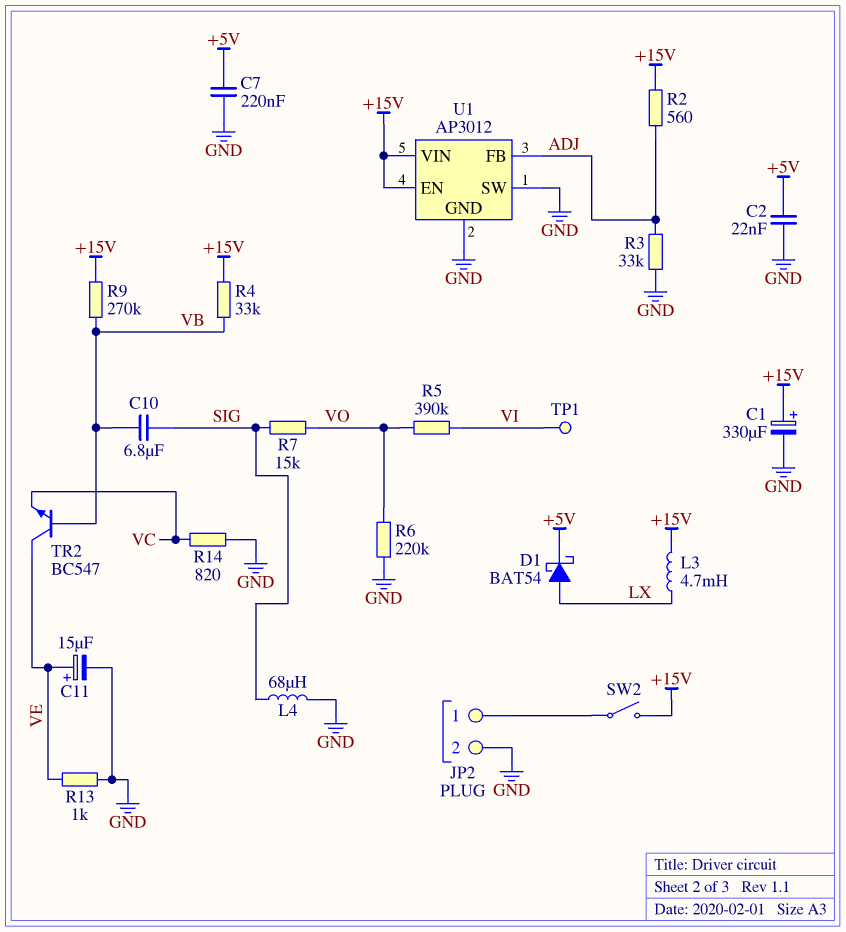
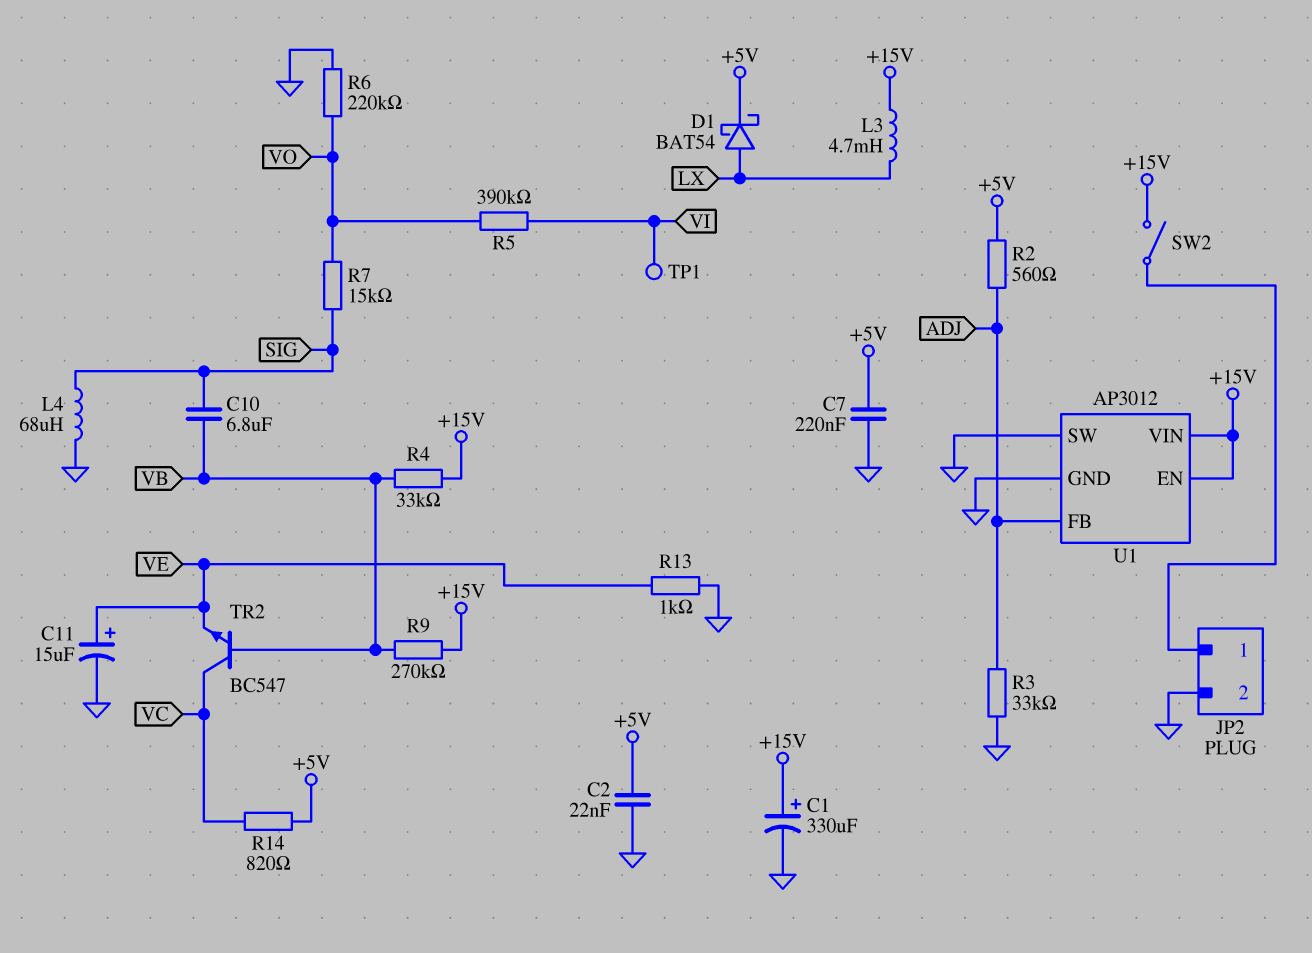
R2: 560 (+15V, ADJ) -> 560 (+5V, ADJ)
R14: 820 (GND, VC) -> 820 (+5V, VC)
TR2: NPN BC547 (B VB, C VE, E VC) -> NPN BC547 (B VB, C VC, E VE)

